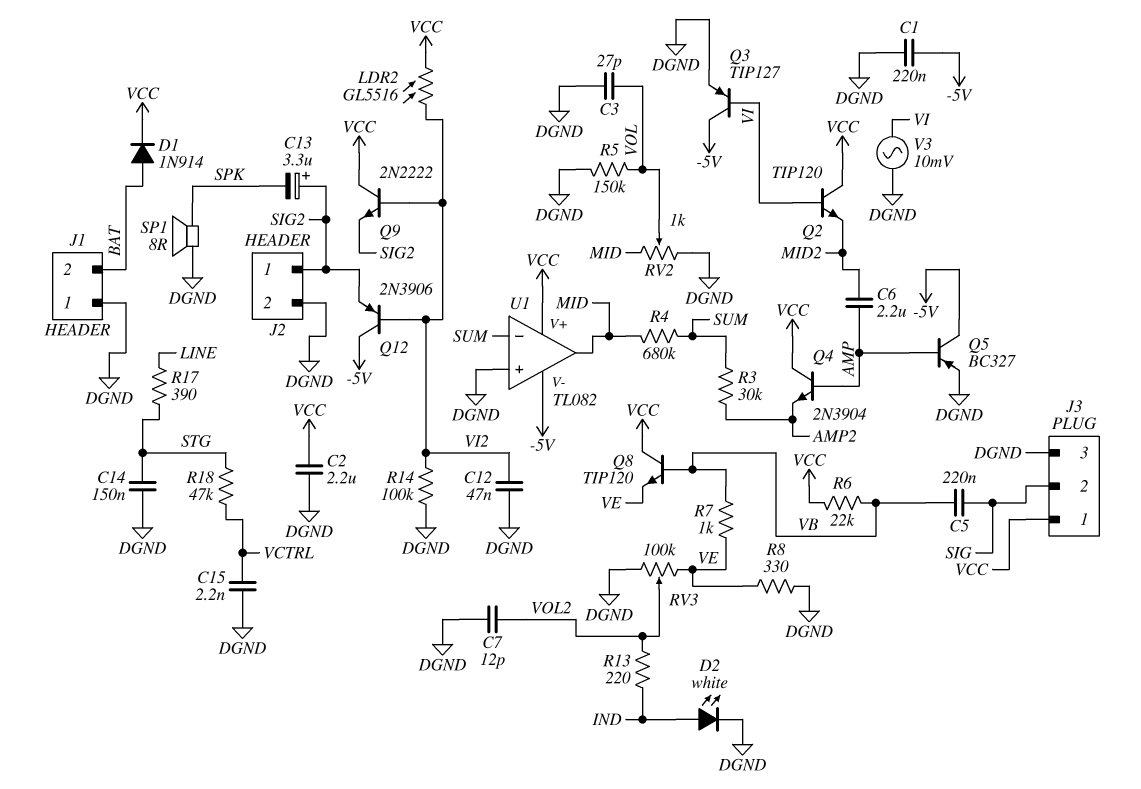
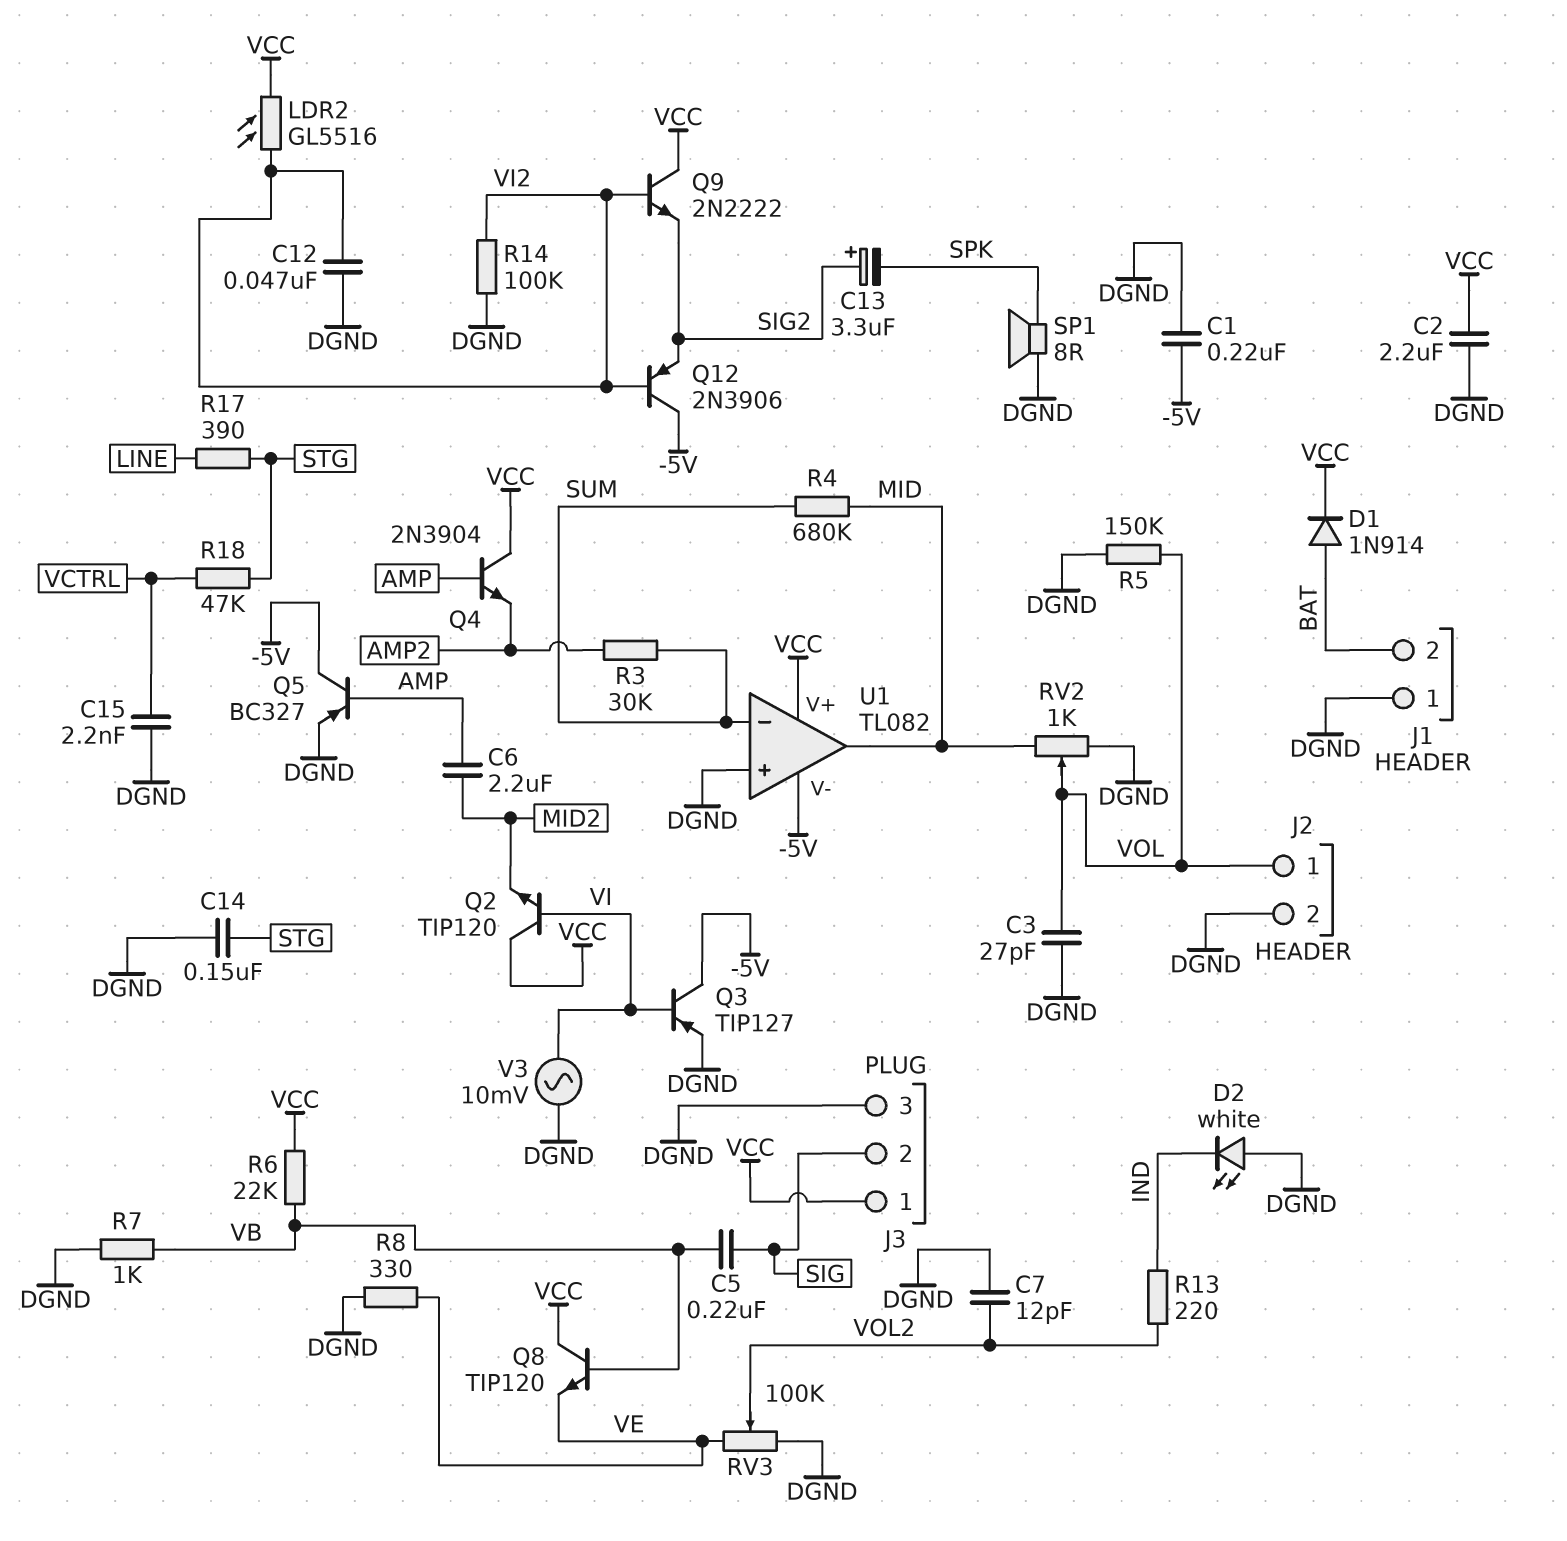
D2: LED white (A IND, K DGND) -> LED white (A DGND, K IND)
J2 pin 1: SIG2 -> VOL
R7: 1k (VB, VE) -> 1k (DGND, VB)

